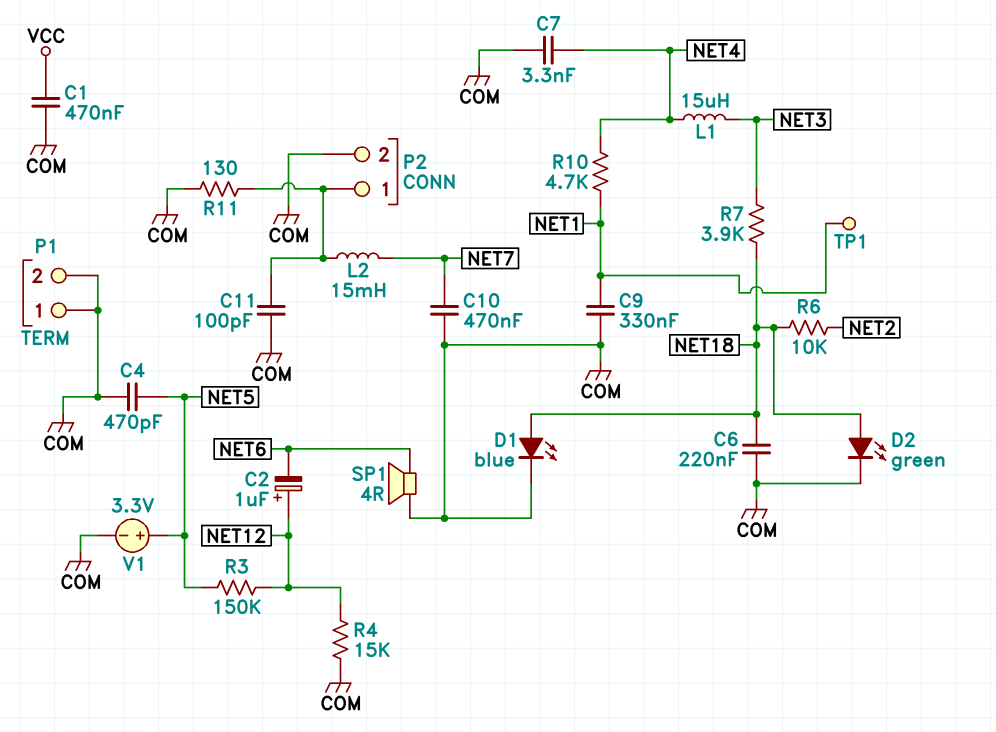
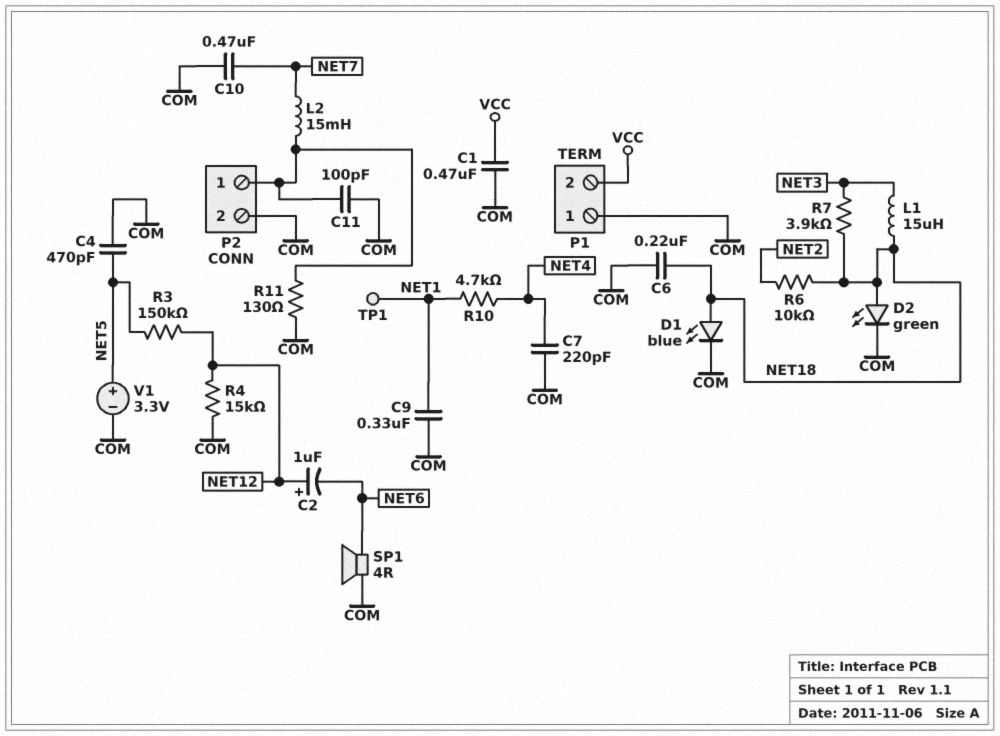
C7: 3.3nF (COM, NET4) -> 220pF (COM, NET4)
L1: 15uH (NET3, NET4) -> 15uH (NET3, NET18)
P1 pin 2: COM -> VCC

